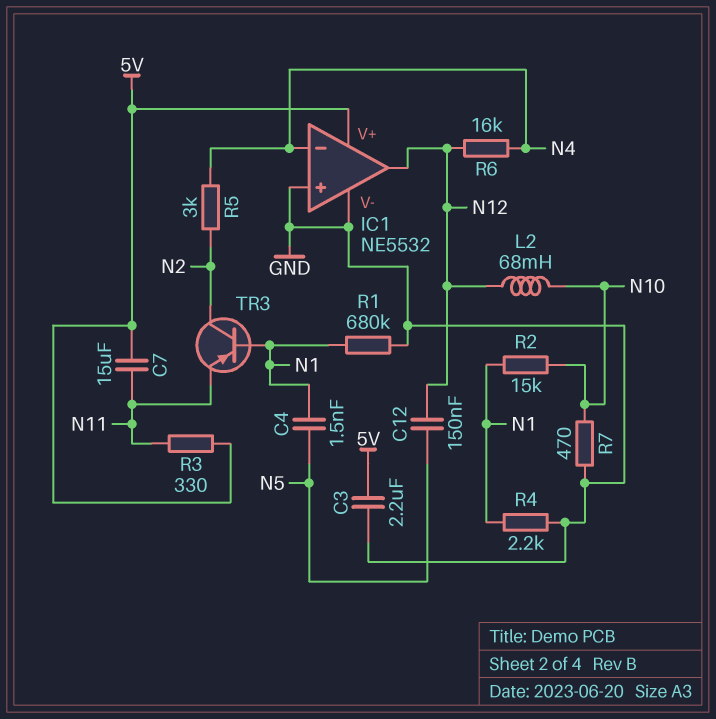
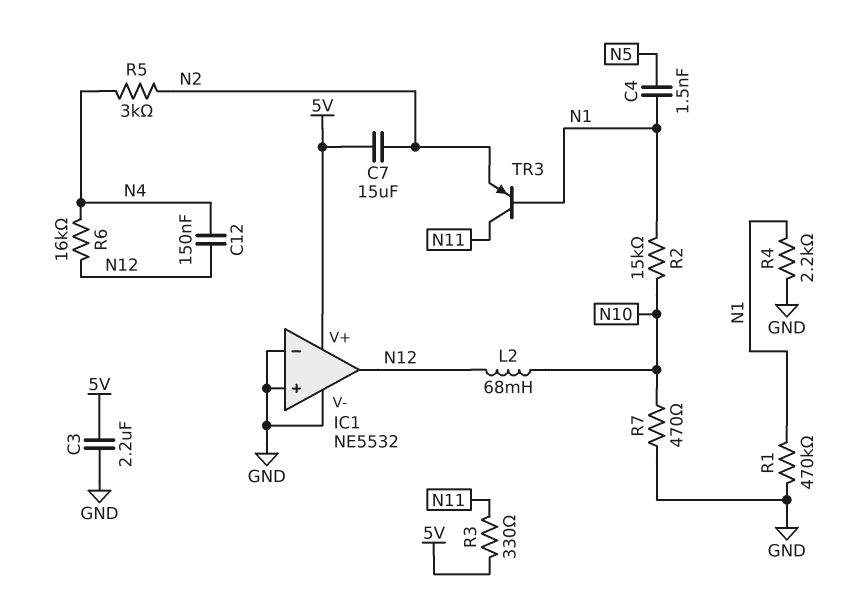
C7: 15uF (5V, N11) -> 15uF (5V, N2)
C12: 150nF (N5, N12) -> 150nF (N4, N12)
IC1 pin in-: N4 -> GND
R1: 680k (GND, N1) -> 470k (GND, N1)
TR3: PNP (B N1, C N2, E N11) -> PNP (B N1, C N11, E N2)

